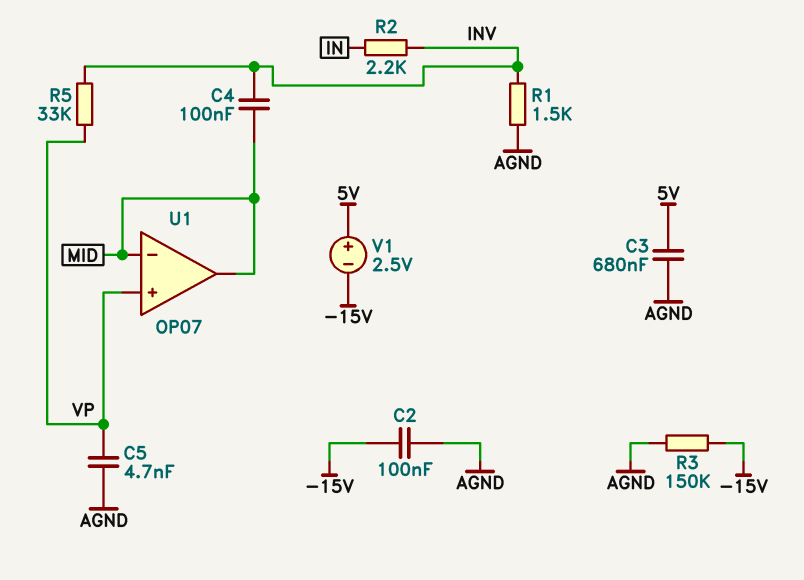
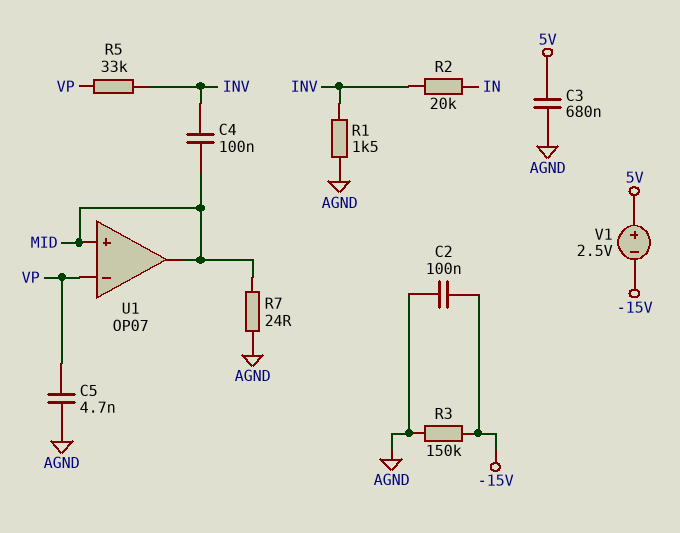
R2: 2.2k (IN, INV) -> 20k (IN, INV)
R7: none -> 24 (AGND, MID)
U1 pin in+: VP -> MID
U1 pin in-: MID -> VP

